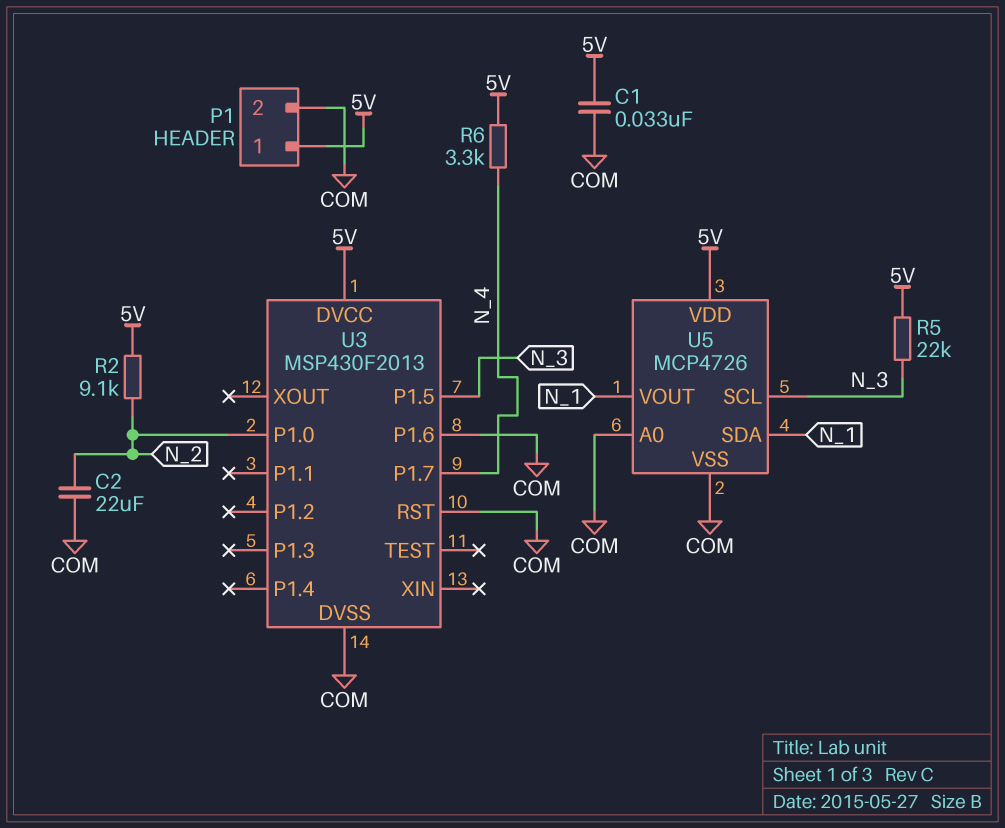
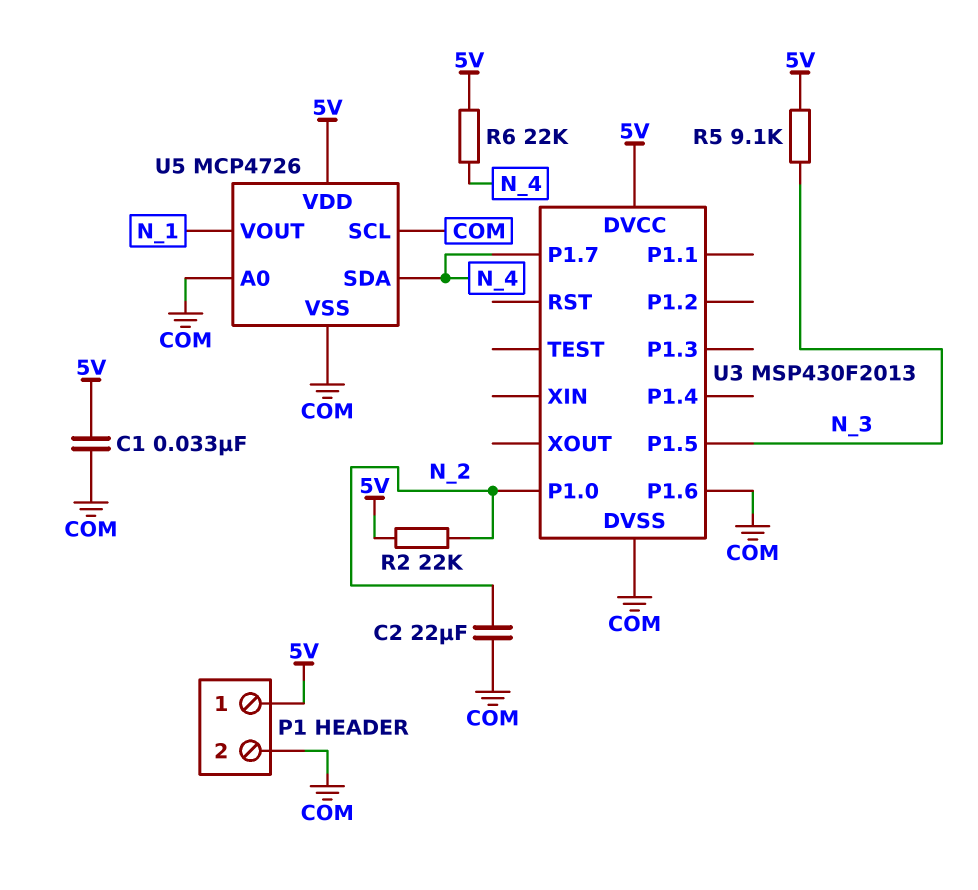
R2: 9.1k (5V, N_2) -> 22k (5V, N_2)
R5: 22k (5V, N_3) -> 9.1k (5V, N_3)
R6: 3.3k (5V, N_4) -> 22k (5V, N_4)
U3 pin RST: COM -> none
U5 pin SCL: N_3 -> COM
U5 pin SDA: N_1 -> N_4

